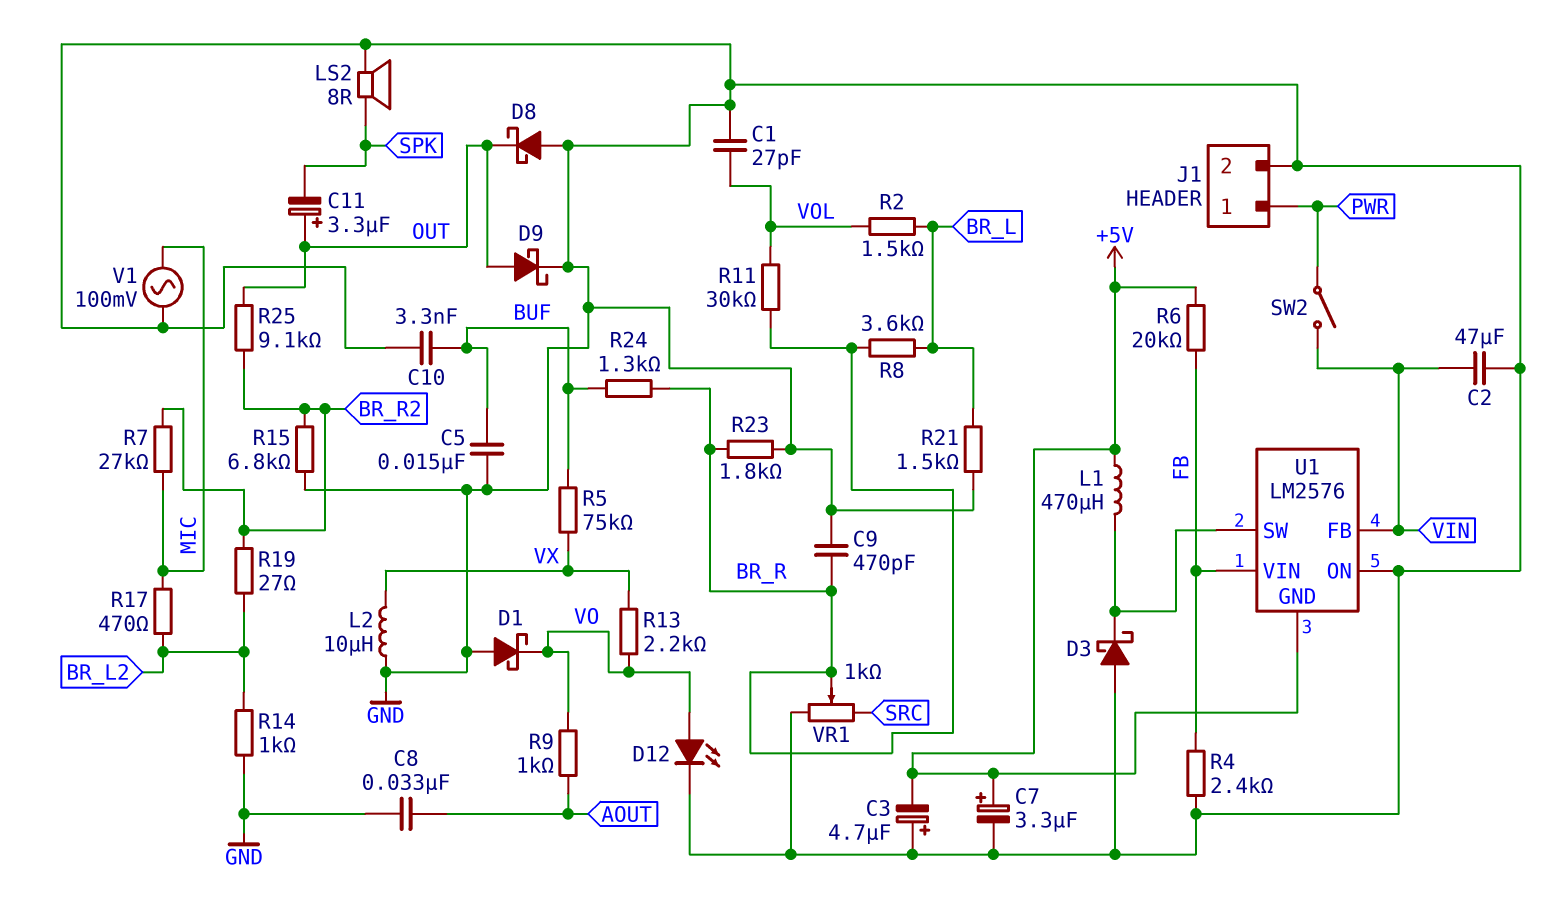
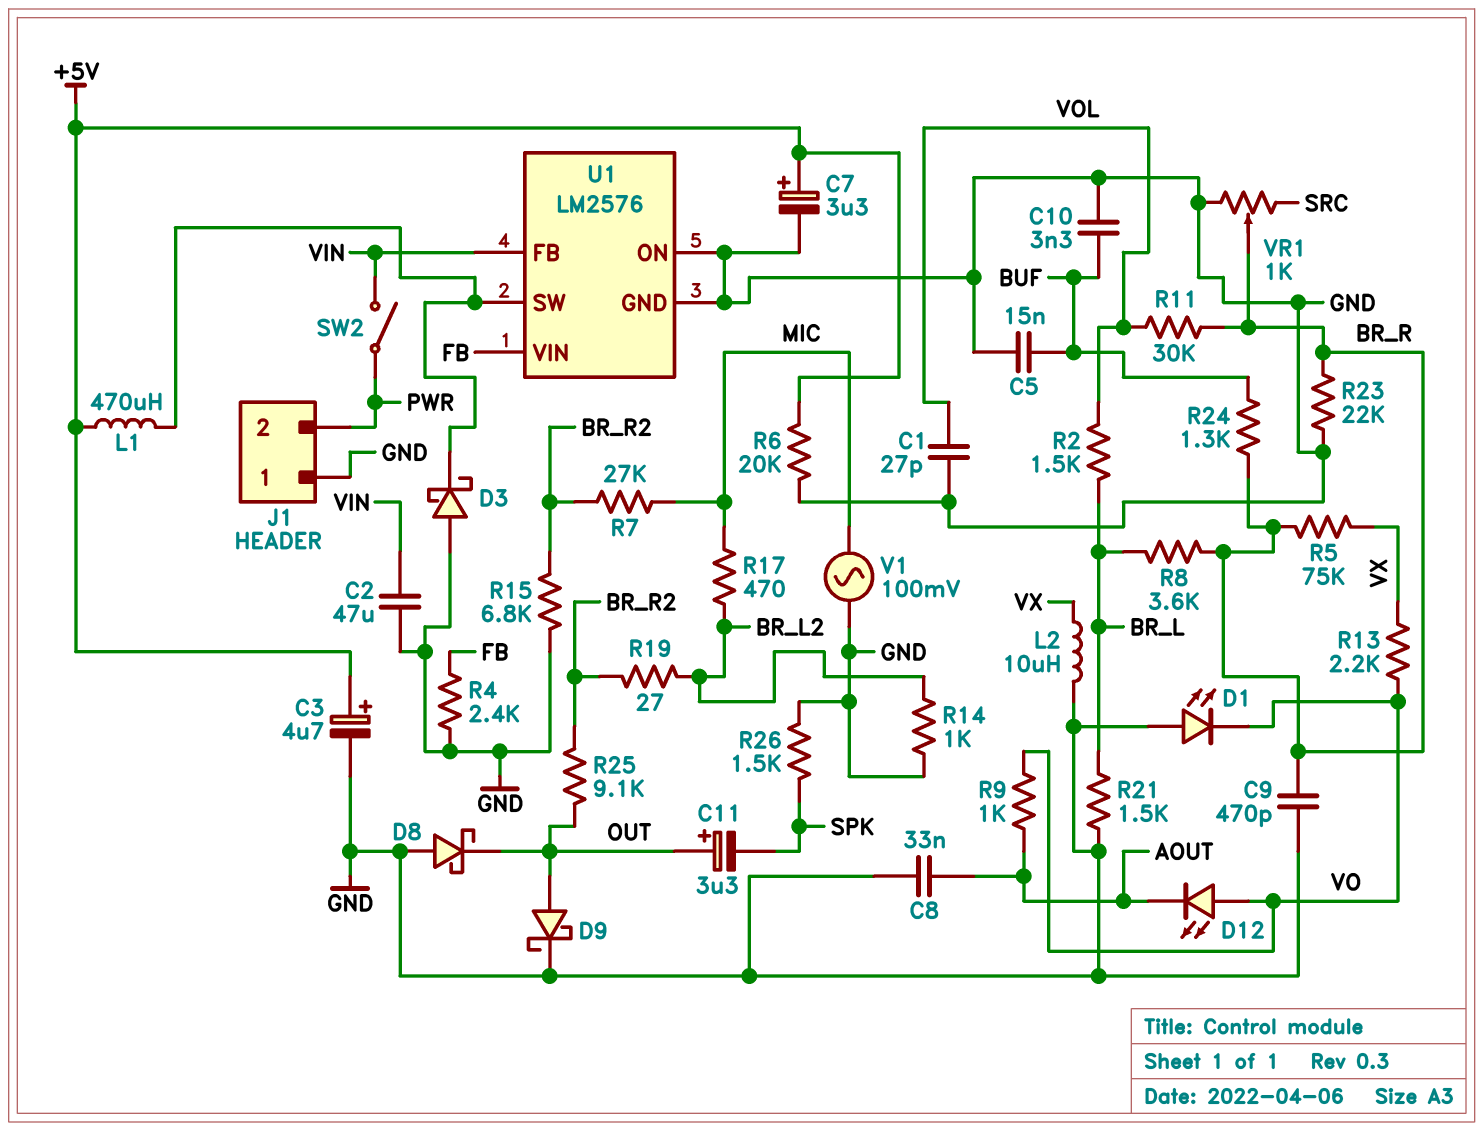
C3: 4.7uF (plus GND, minus +5V) -> 4.7uF (plus +5V, minus GND)
D1: schottky (A GND, K VO) -> LED (A GND, K VO)
D12: LED (A VO, K GND) -> LED (A VO, K AOUT)
J1 pin 1: PWR -> GND
J1 pin 2: GND -> PWR
LS2: speaker 8R (GND, SPK) -> none
R5: 75k (BUF, VX) -> 75k (BR_R, VX)
R6: 20k (+5V, FB) -> 20k (+5V, GND)
R23: 1.8k (BR_R, GND) -> 22k (BR_R, GND)
R26: none -> 1.5k (GND, SPK)
U1 pin GND: +5V -> GND

